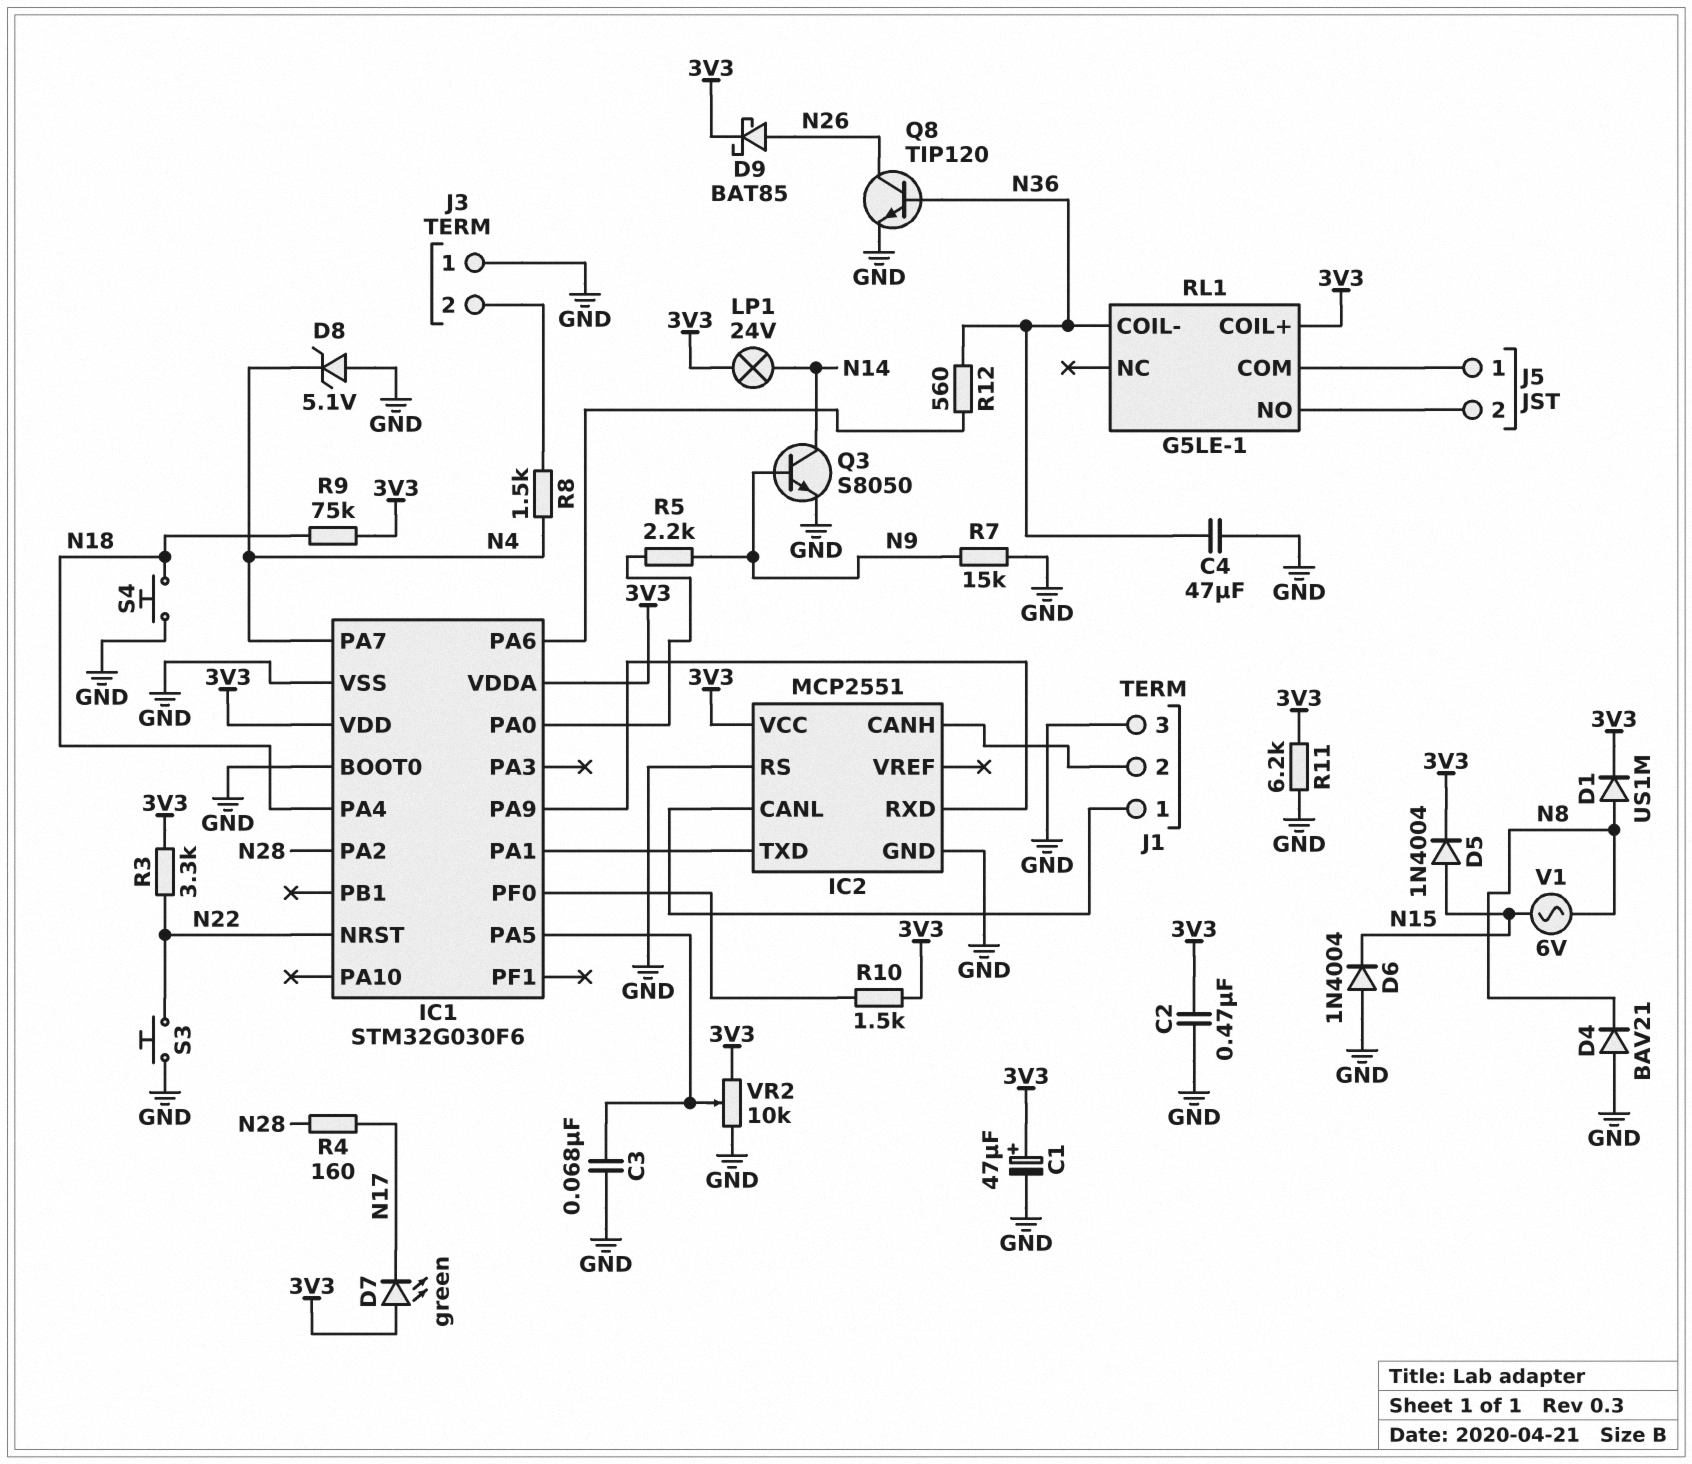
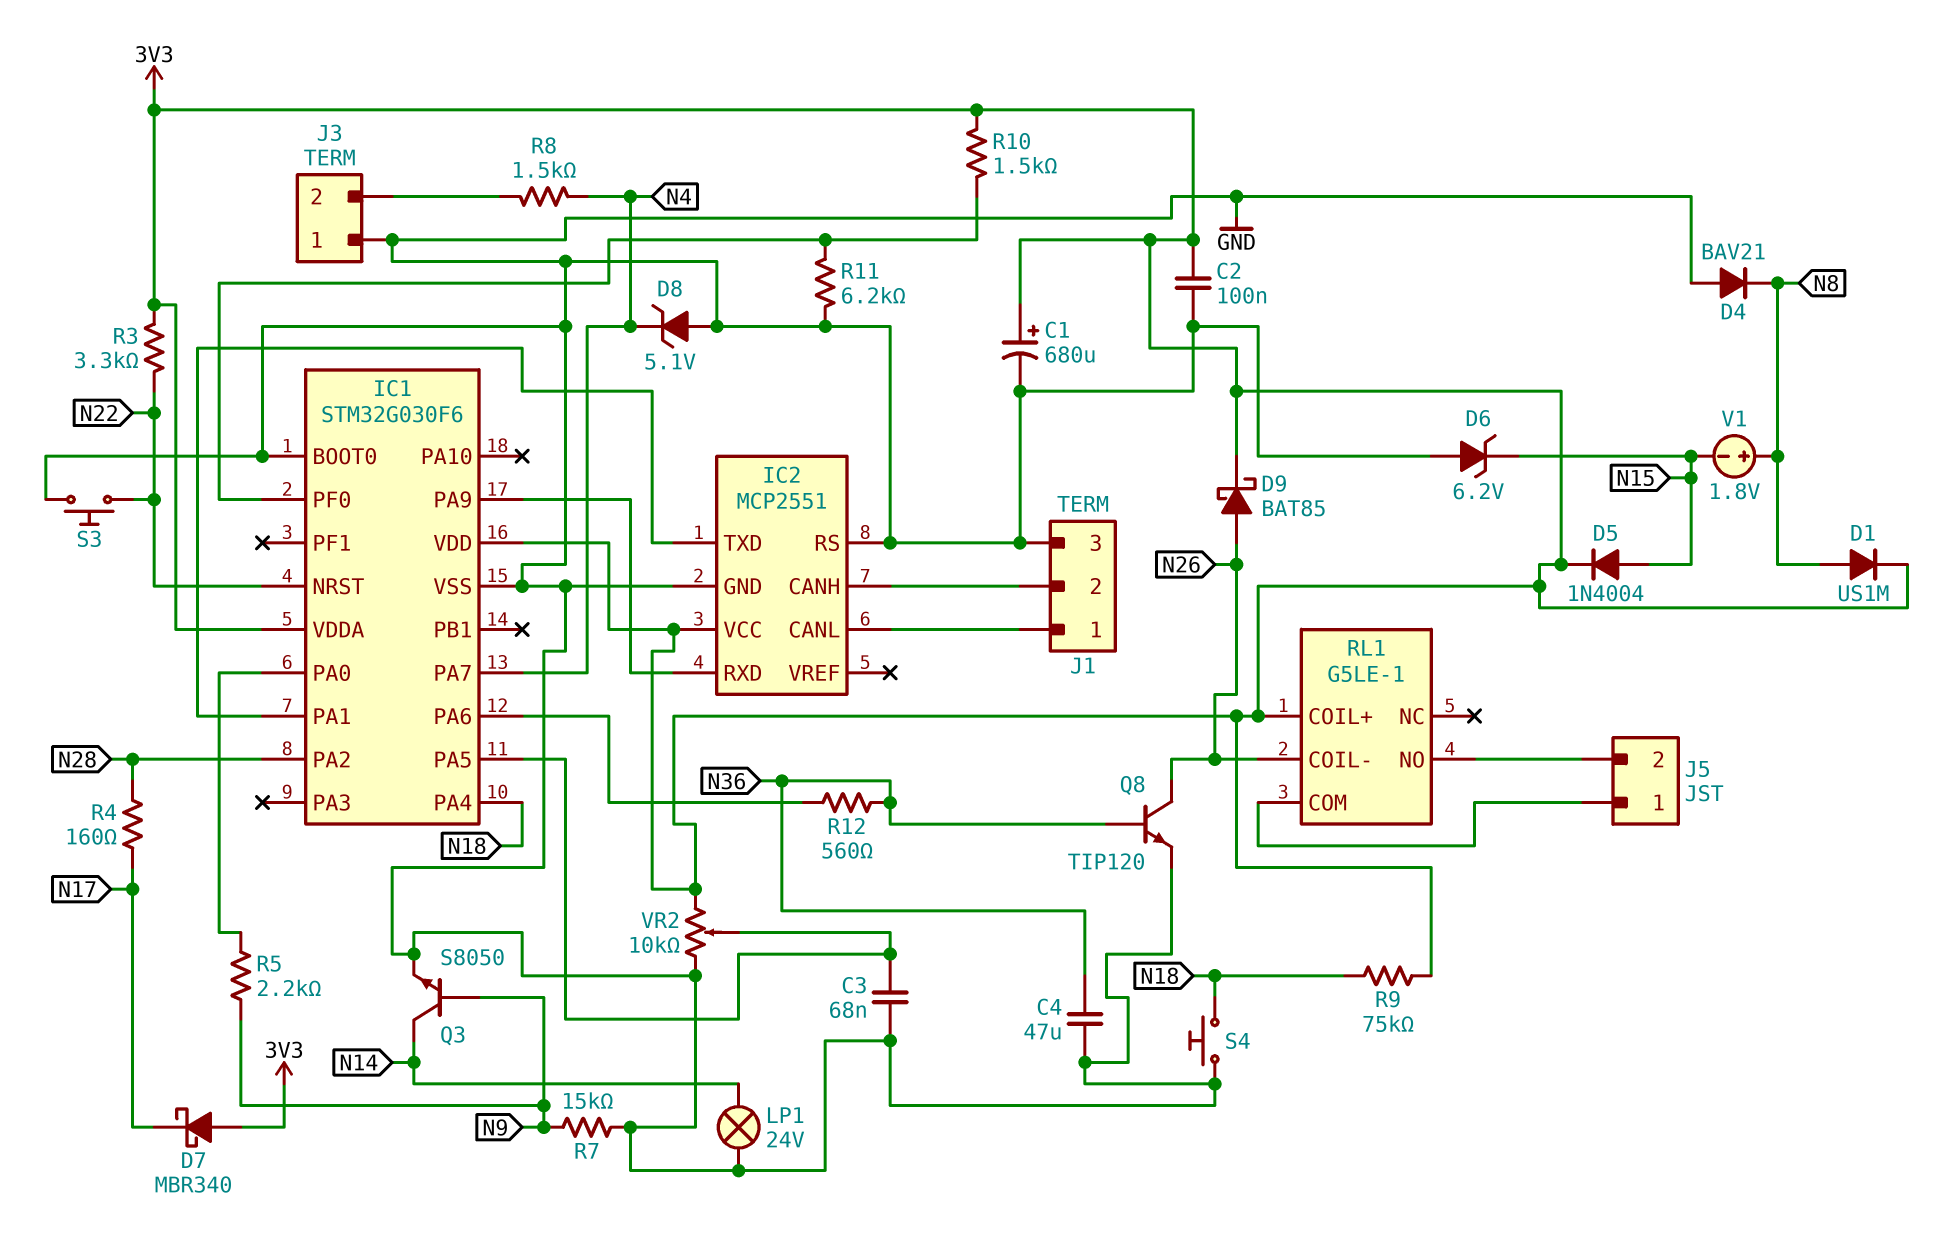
C1: 47uF (plus 3V3, minus GND) -> 680uF (plus 3V3, minus GND)
C2: 470nF (3V3, GND) -> 100nF (3V3, GND)
D6: diode 1N4004 (A GND, K N15) -> zener 6.2V (A GND, K N15)
D7: LED green (A 3V3, K N17) -> schottky MBR340 (A 3V3, K N17)
LP1: lamp 24V (3V3, N14) -> lamp 24V (GND, N14)
R11: 6.2k (3V3, GND) -> 6.2k (GND, IC1/PF0)
RL1 pin COIL-: N36 -> N26
V1: AC 6V (N8, N15) -> 1.8V (plus N8, minus N15)

